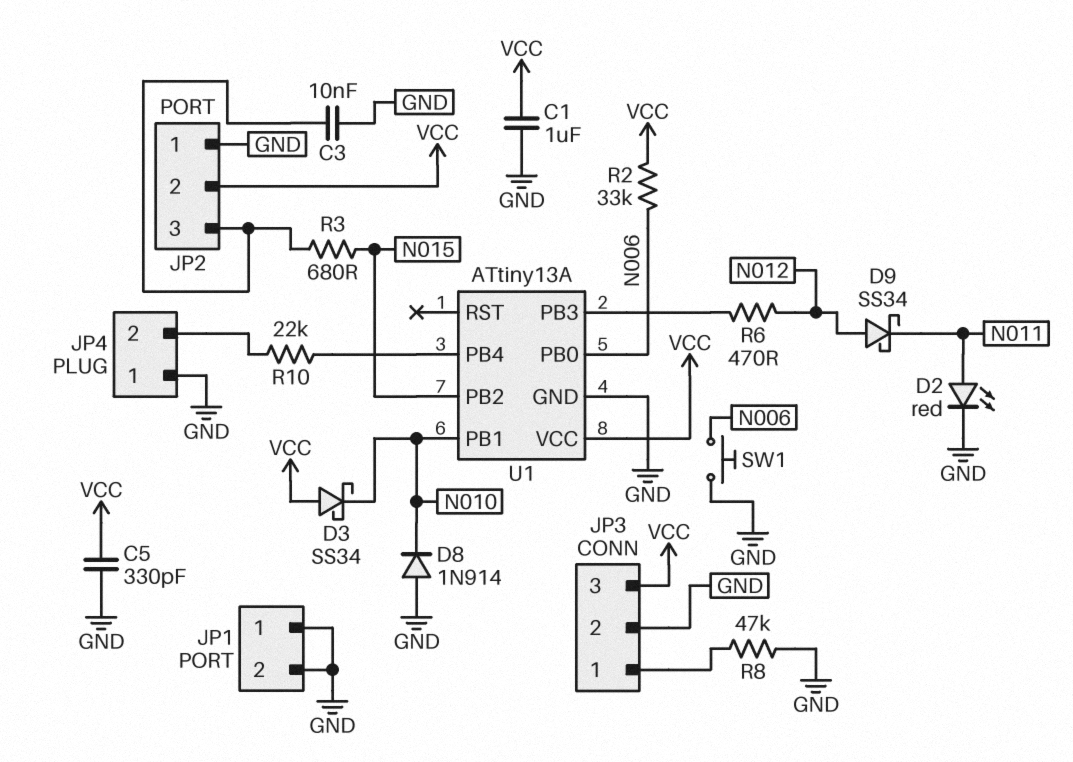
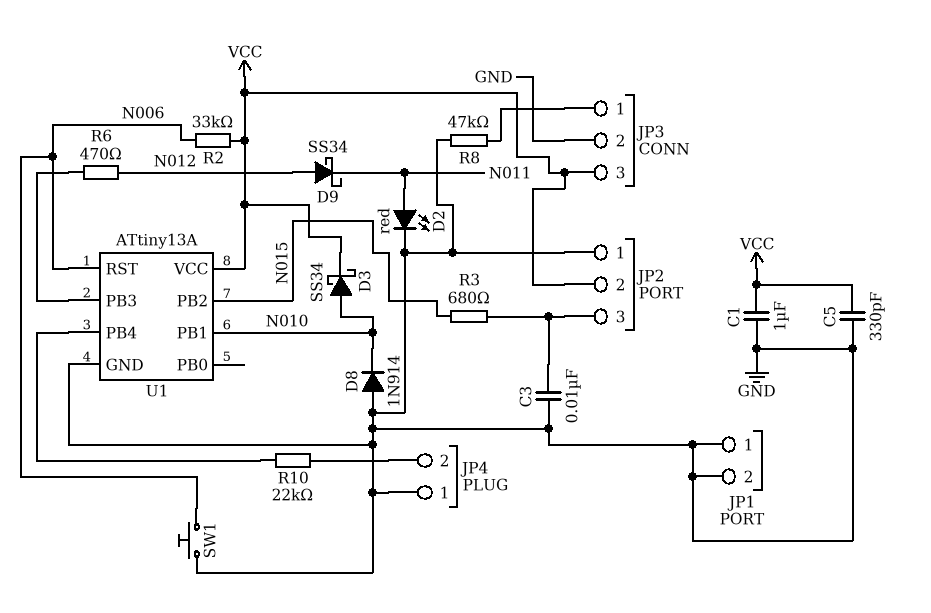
D3: schottky SS34 (A VCC, K N010) -> schottky SS34 (A N010, K VCC)
U1 pin PB0: N006 -> none
U1 pin RST: none -> N006

